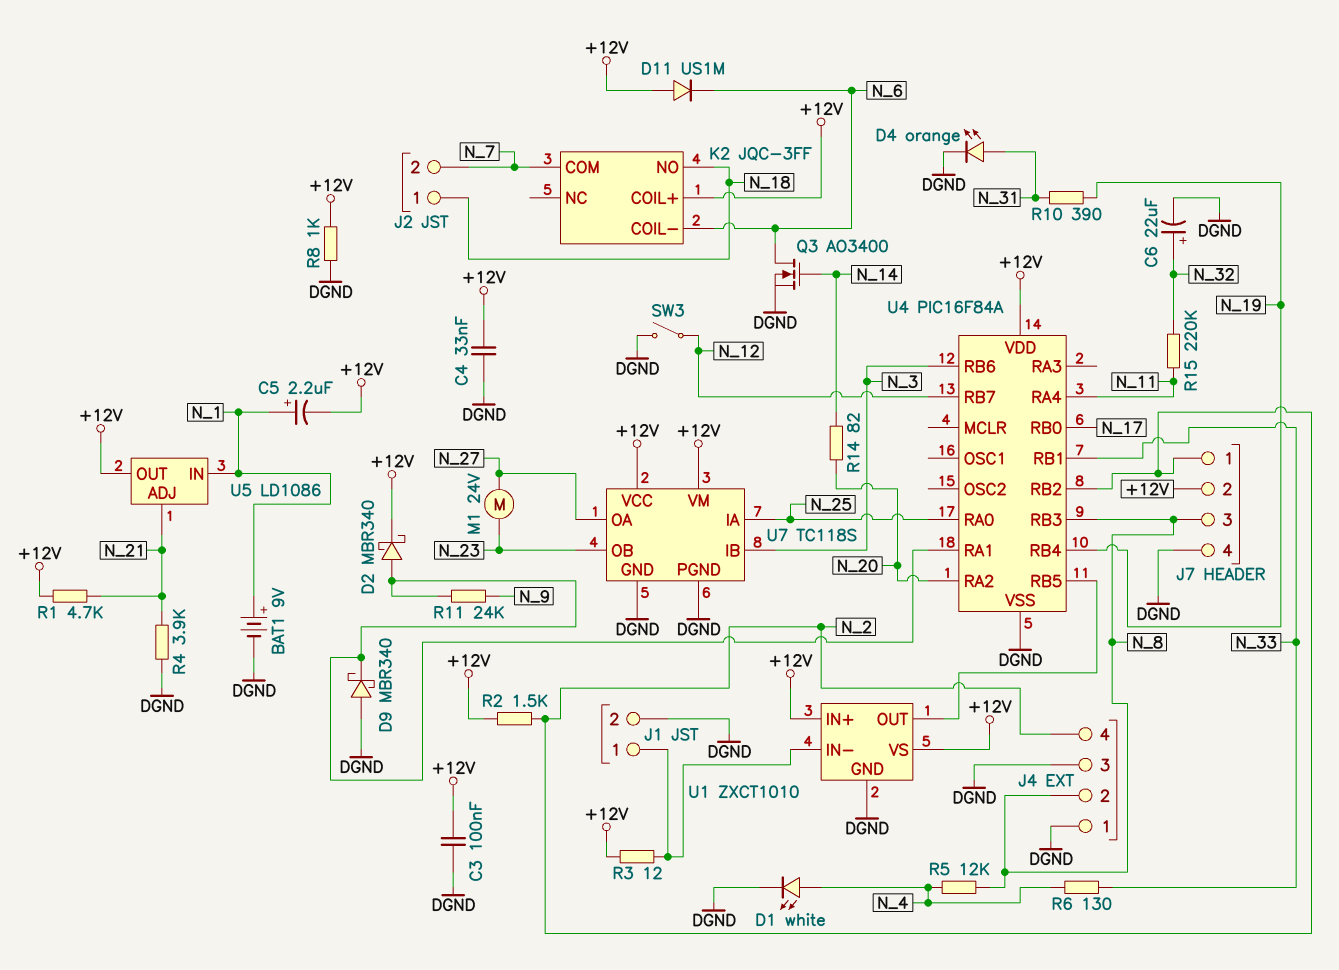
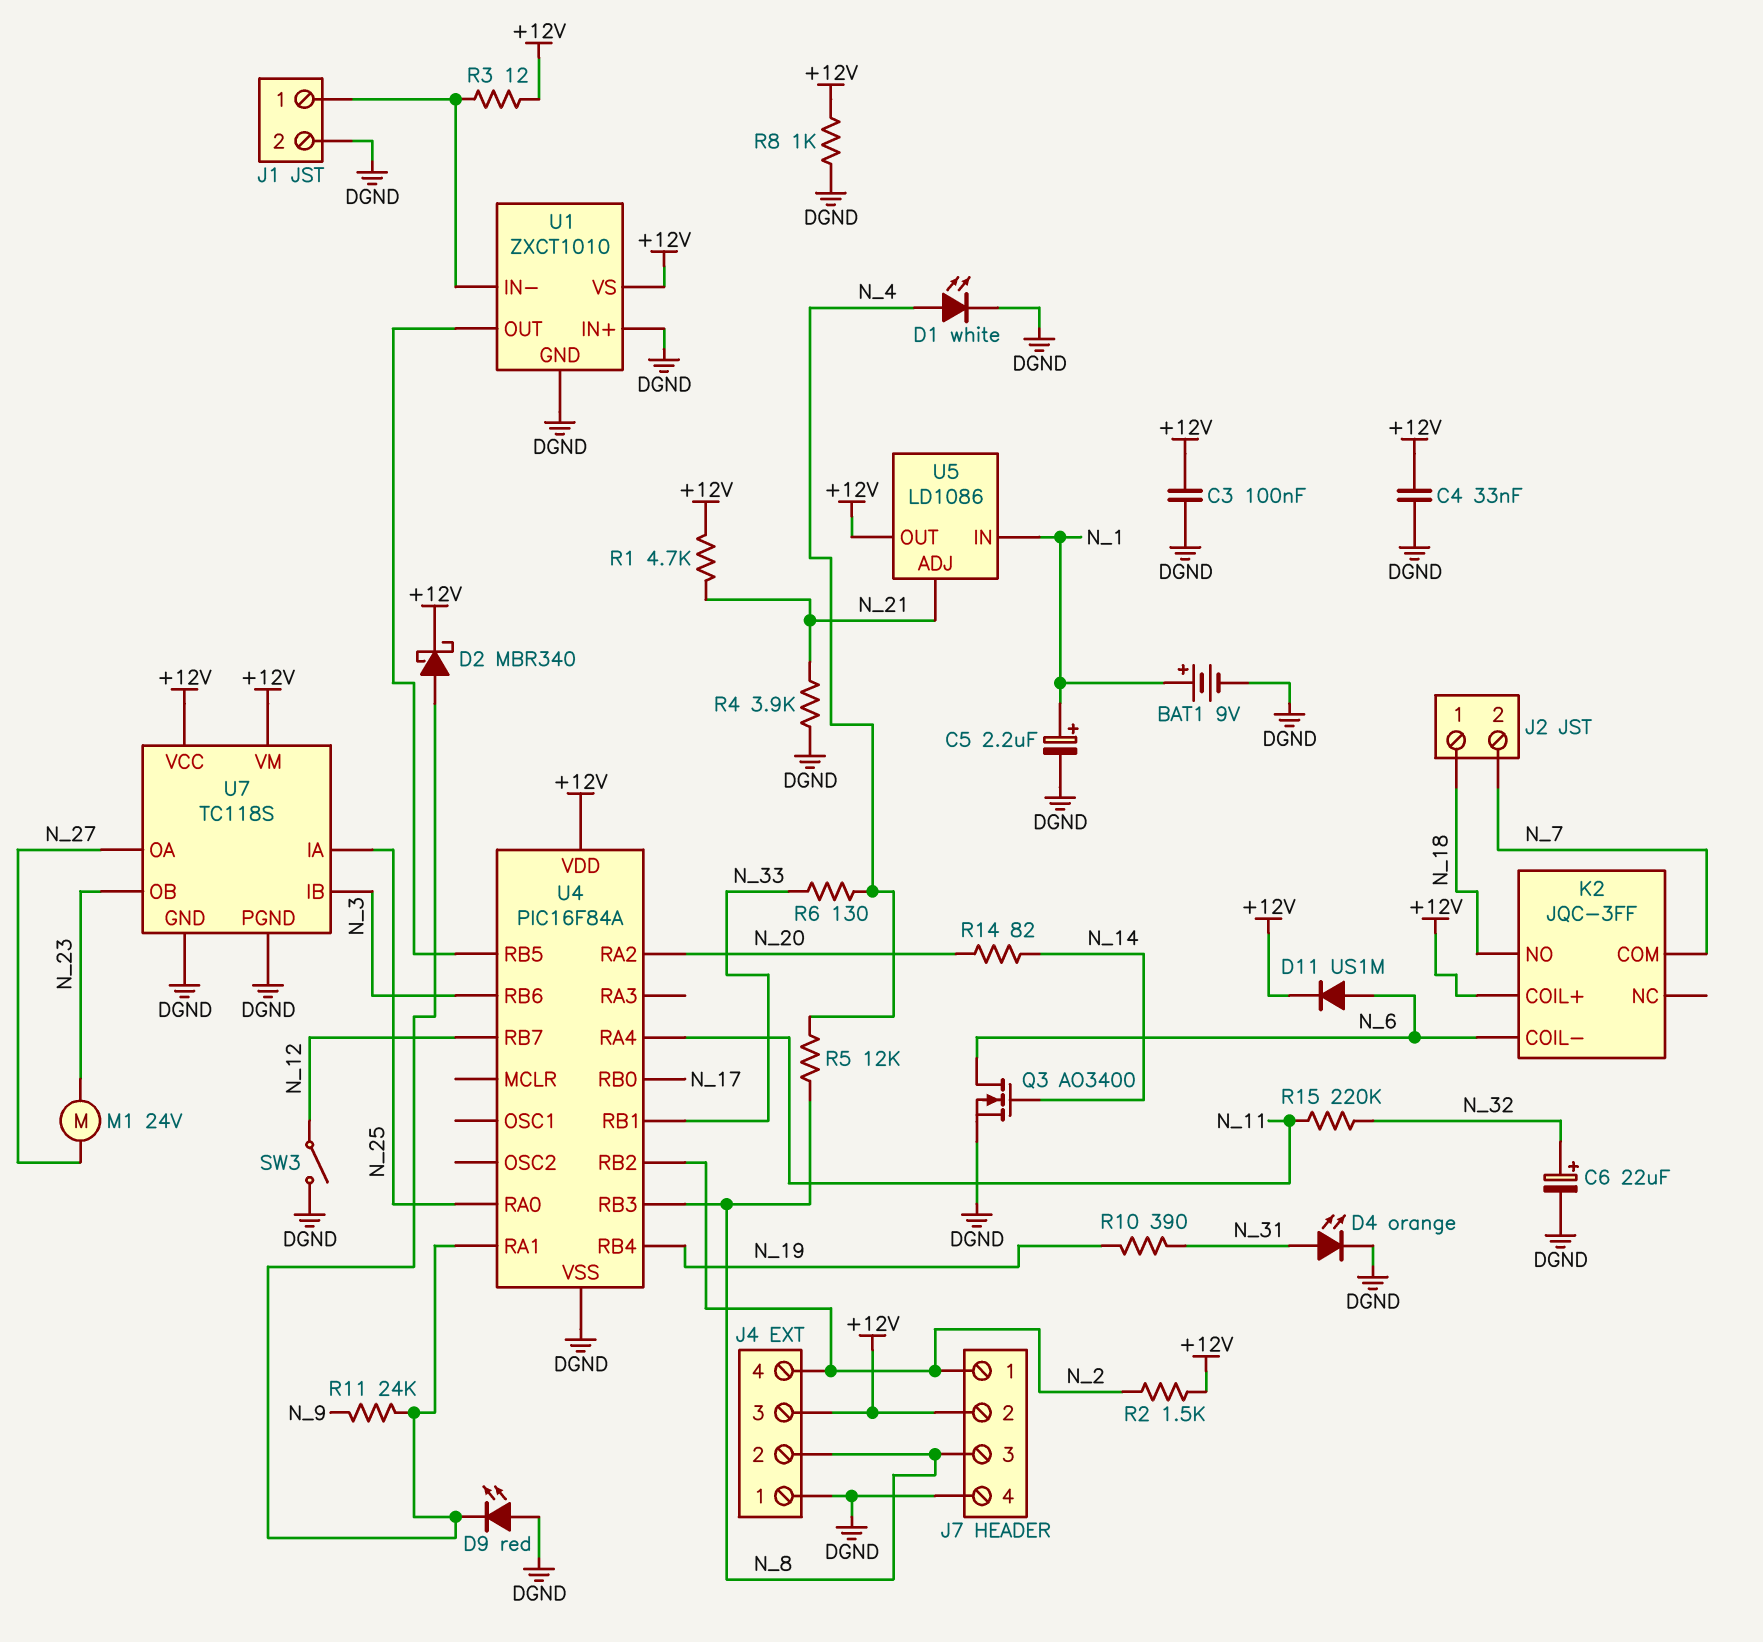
C5: 2.2uF (plus N_1, minus +12V) -> 2.2uF (plus N_1, minus DGND)
D9: schottky MBR340 (A DGND, K U4/RA1) -> LED red (A DGND, K U4/RA1)
D11: diode US1M (A +12V, K N_6) -> diode US1M (A N_6, K +12V)
J4 pin 3: DGND -> +12V
U1 pin IN+: +12V -> DGND

